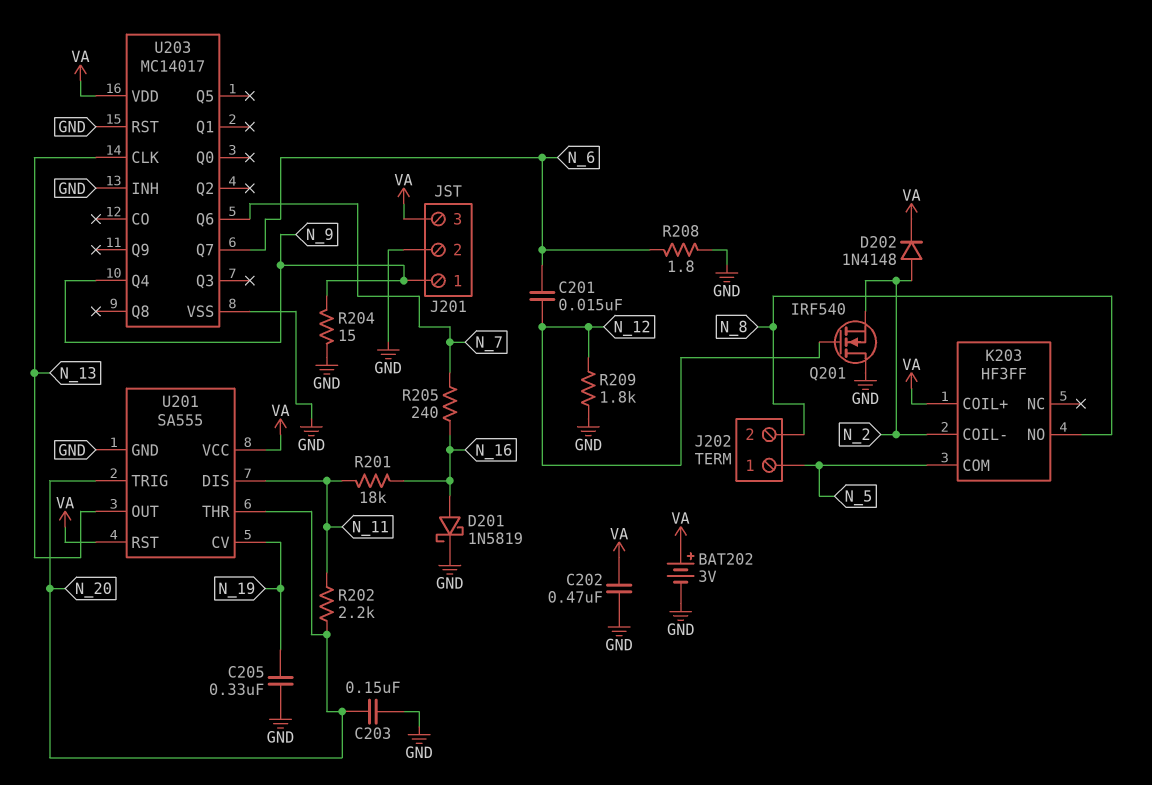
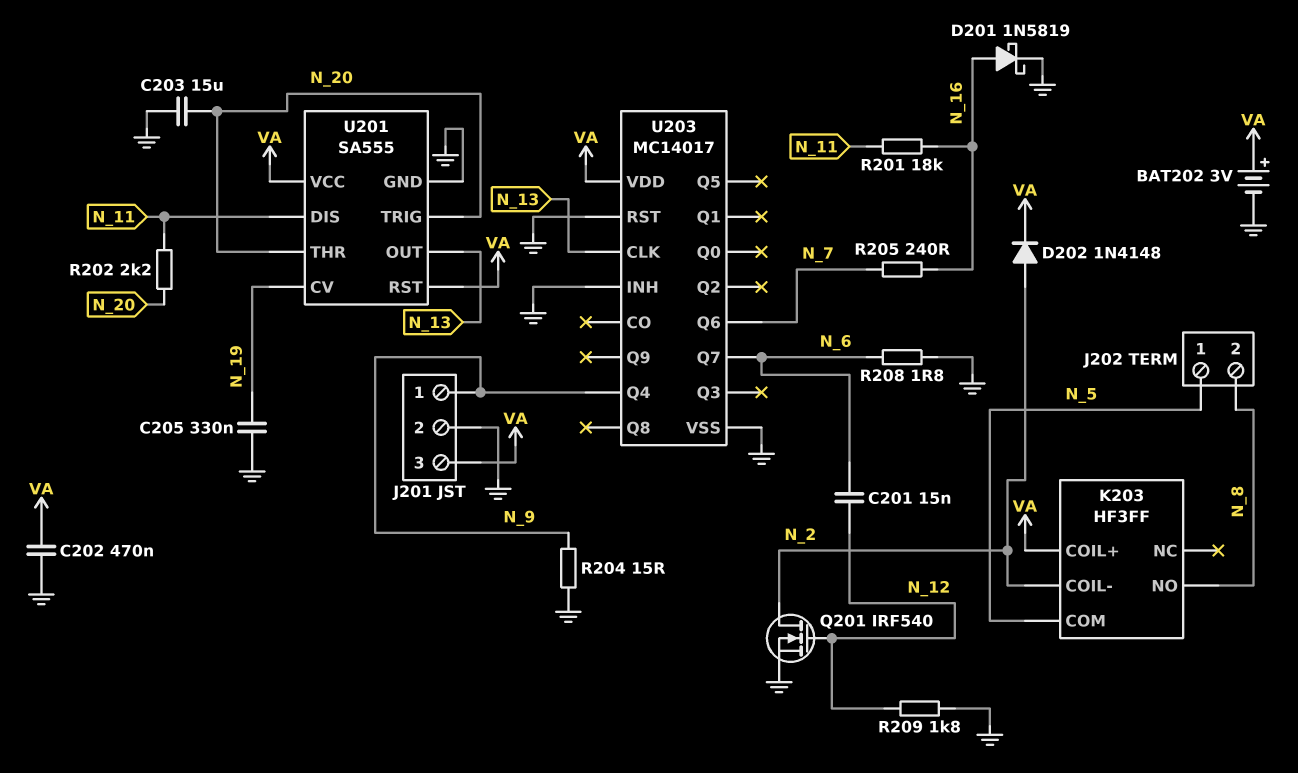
C203: 150nF (GND, N_20) -> 15uF (GND, N_20)
Q201: NMOS IRF540 (G N_12, D GND, S N_2) -> NMOS IRF540 (G N_12, D N_2, S GND)

